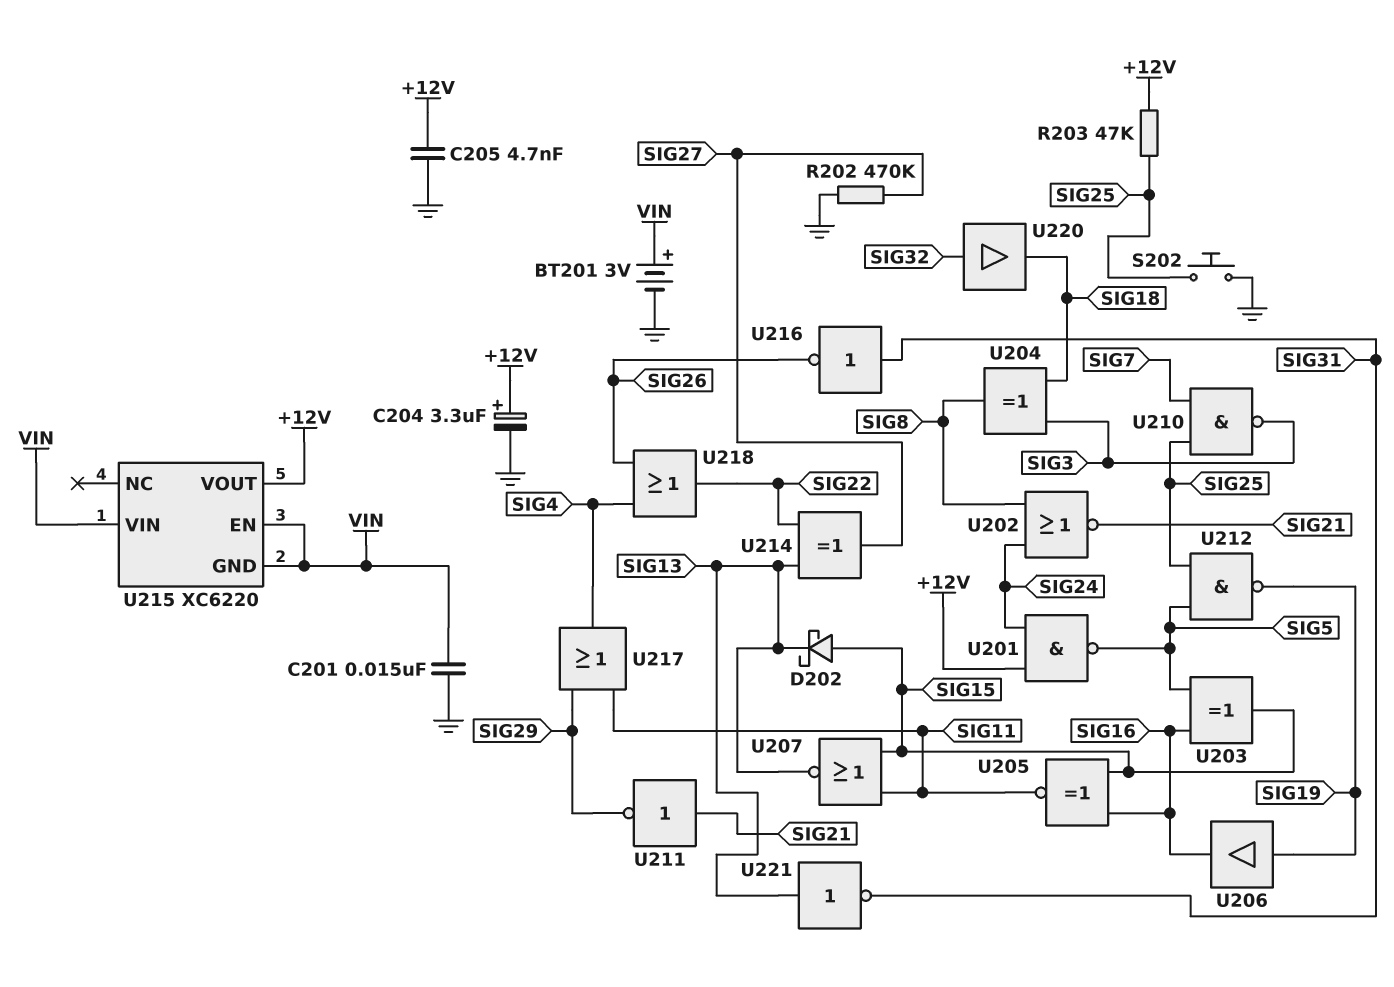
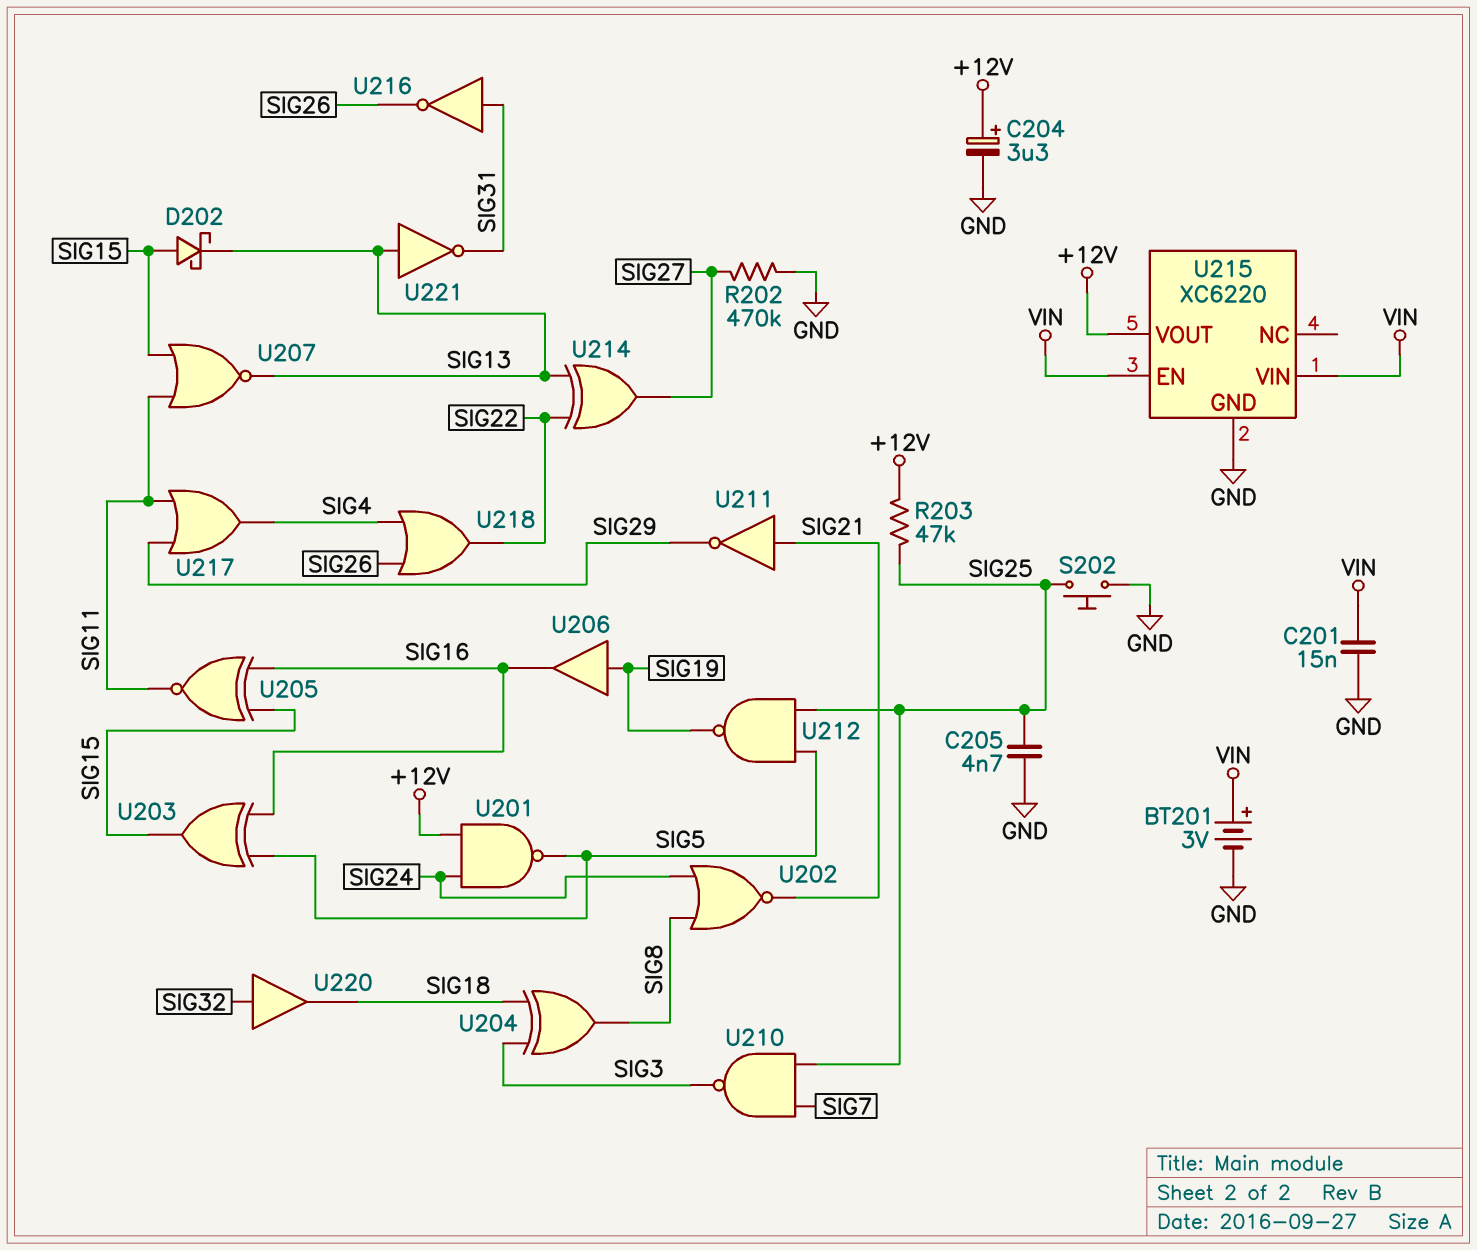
C205: 4.7nF (+12V, GND) -> 4.7nF (GND, SIG25)
U215 pin GND: VIN -> GND

